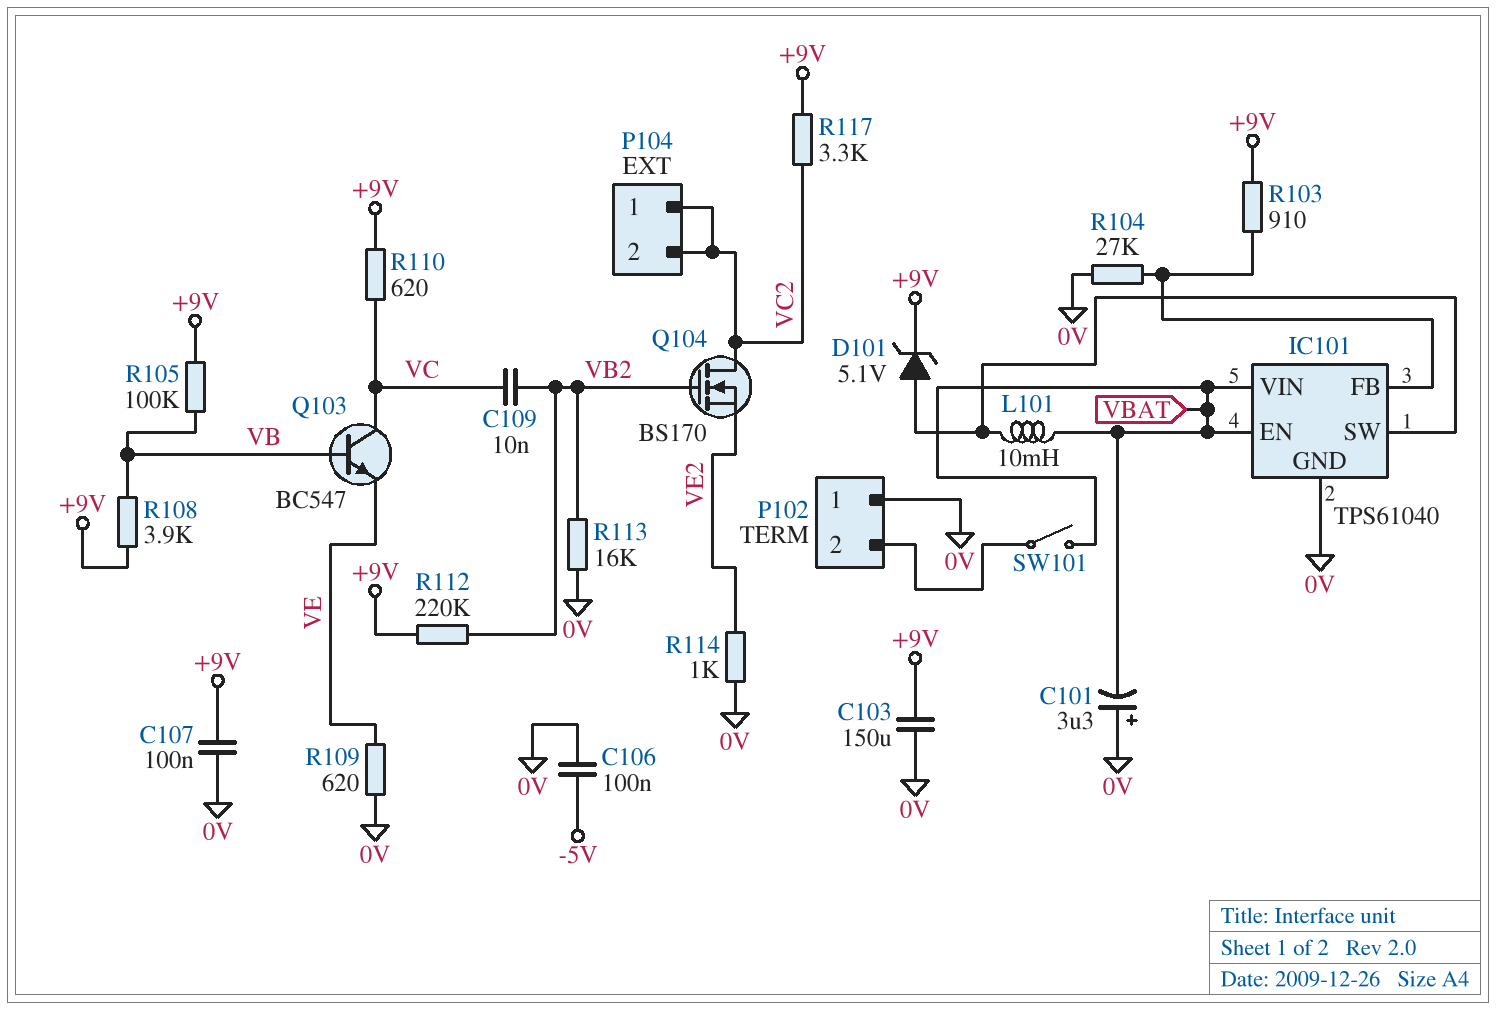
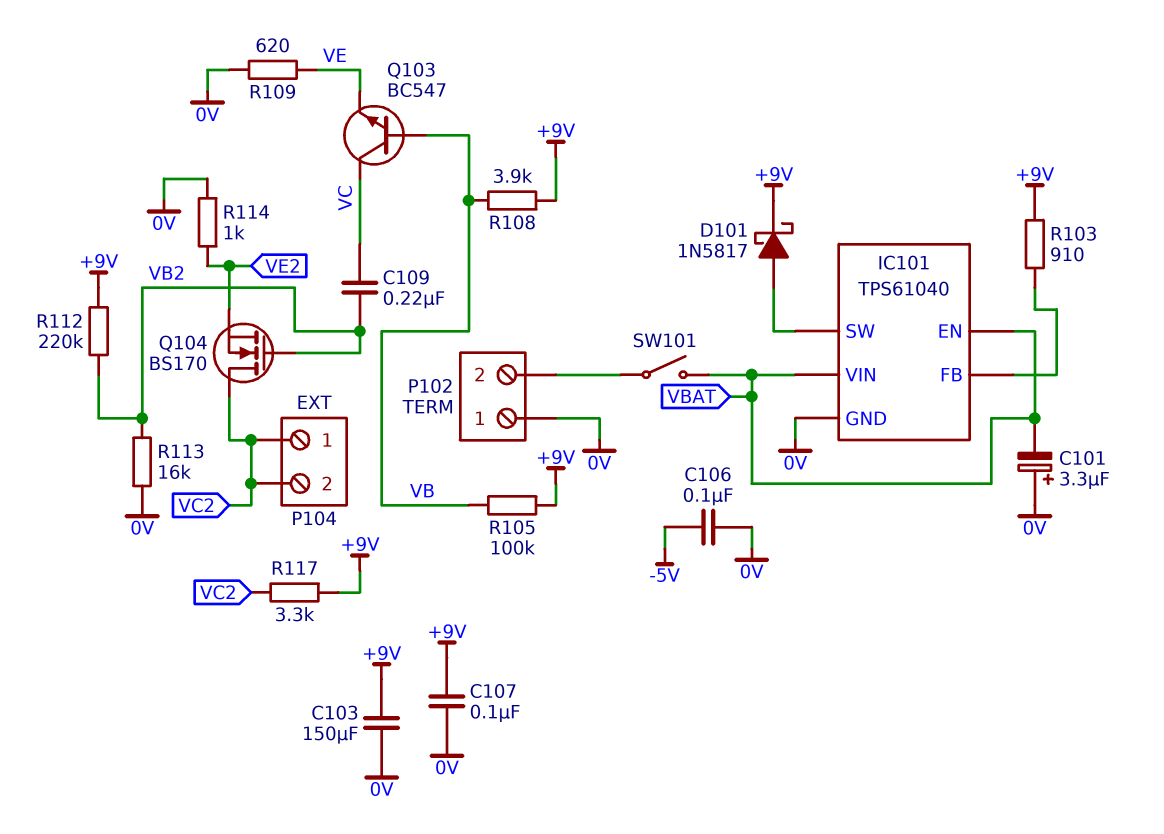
C109: 10nF (VB2, VC) -> 220nF (VB2, VC)
D101: zener 5.1V (A IC101/SW, K +9V) -> schottky 1N5817 (A IC101/SW, K +9V)
L101: 10mH (IC101/SW, VBAT) -> none
R104: 27k (0V, IC101/FB) -> none
R110: 620 (+9V, VC) -> none

